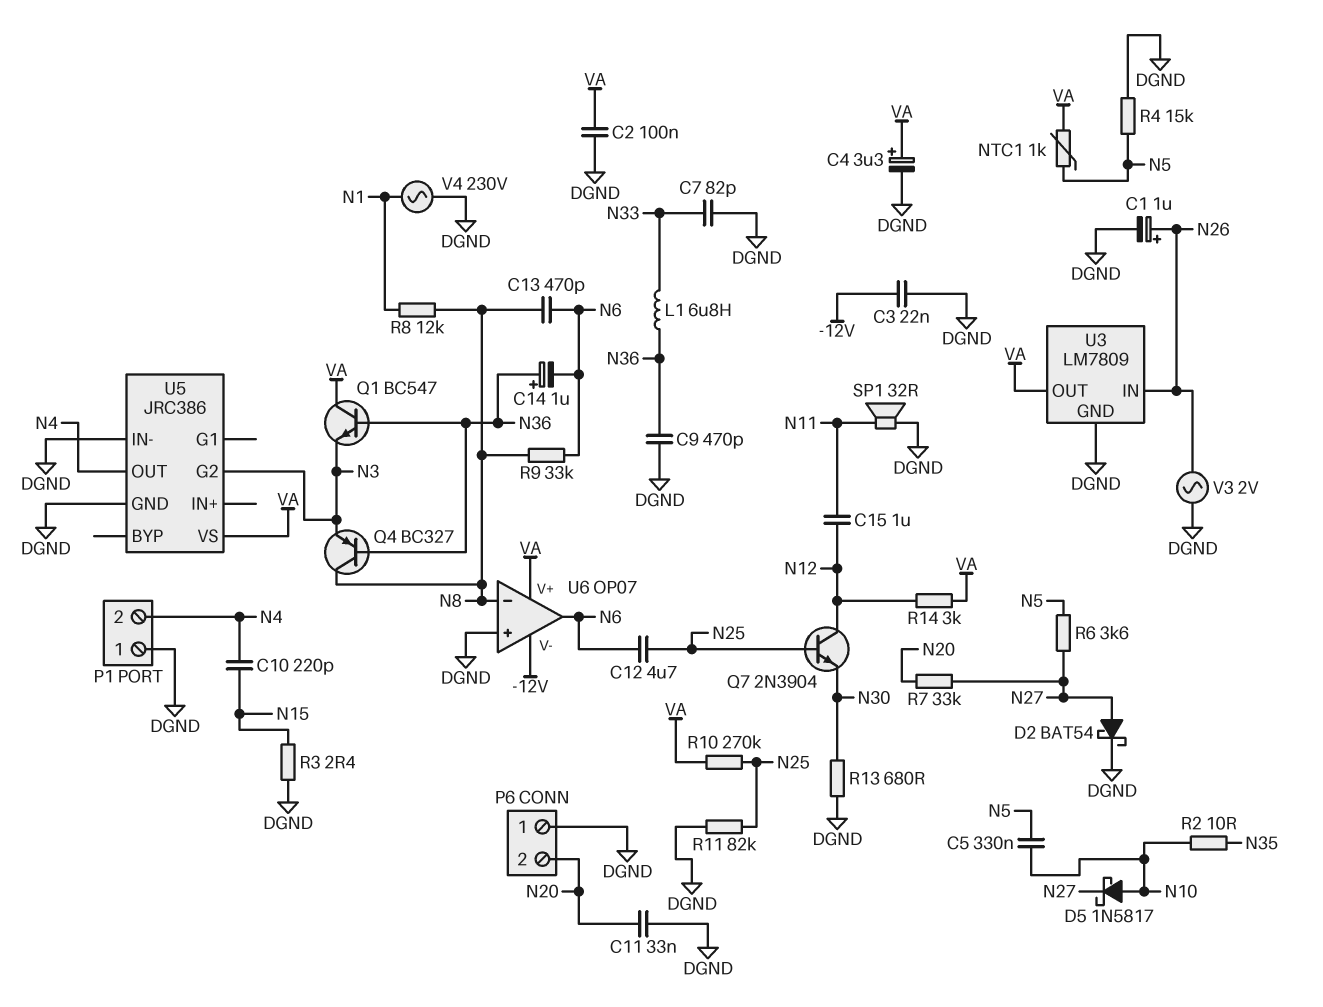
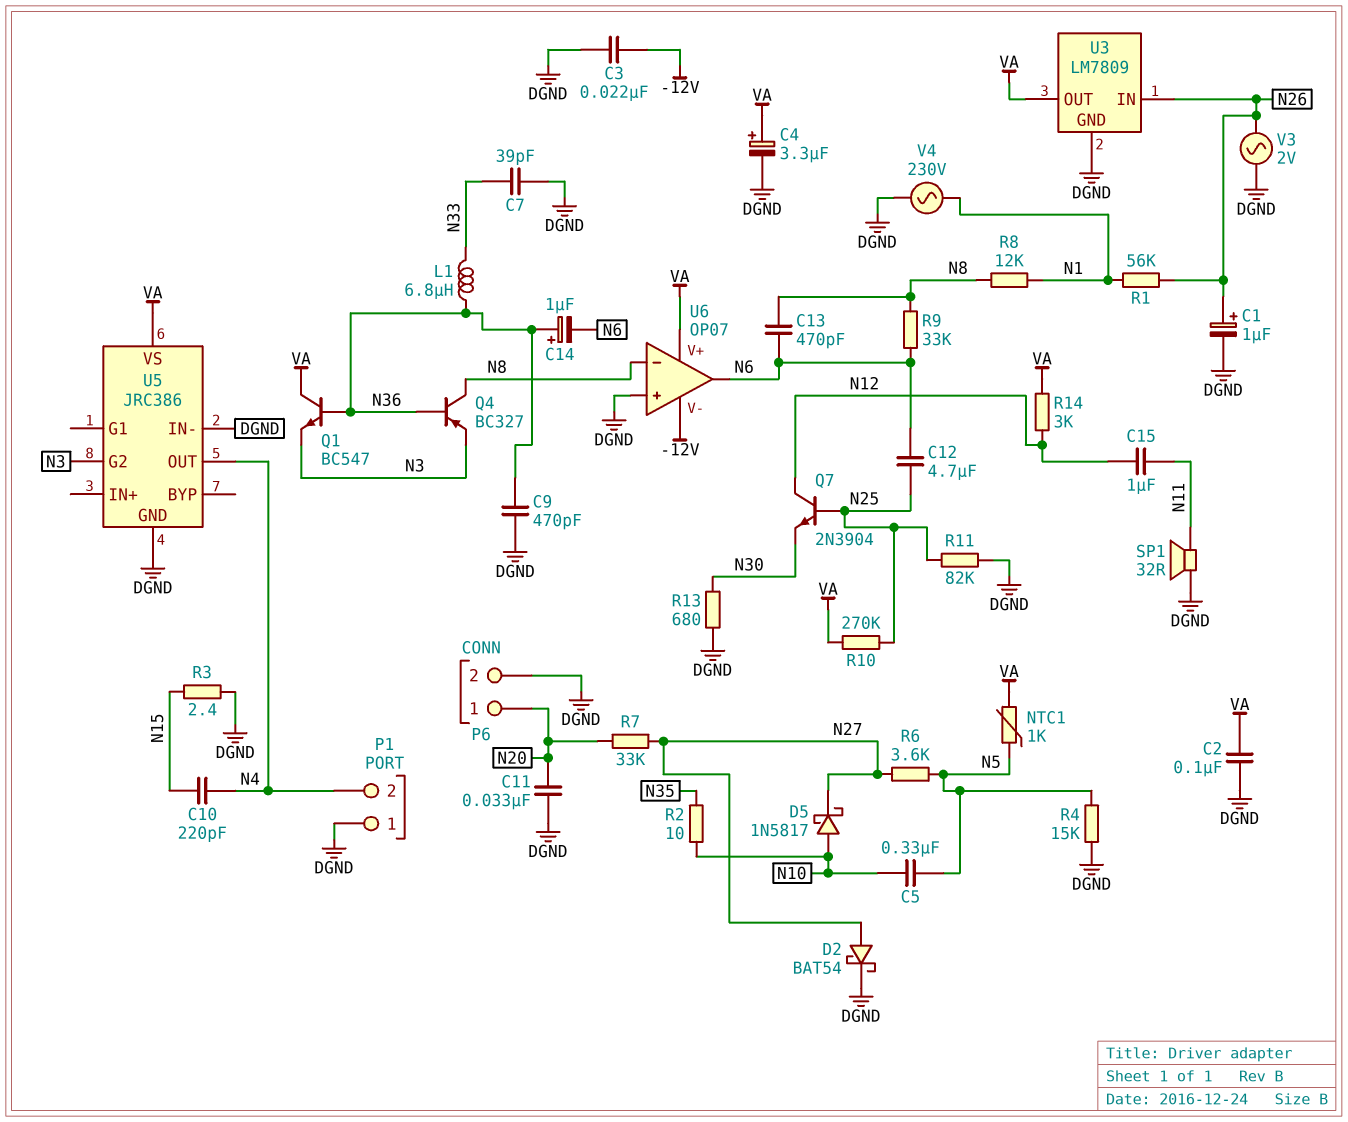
C7: 82pF (DGND, N33) -> 39pF (DGND, N33)
P6 pin 1: DGND -> N20
P6 pin 2: N20 -> DGND
R1: none -> 56k (N1, N26)

